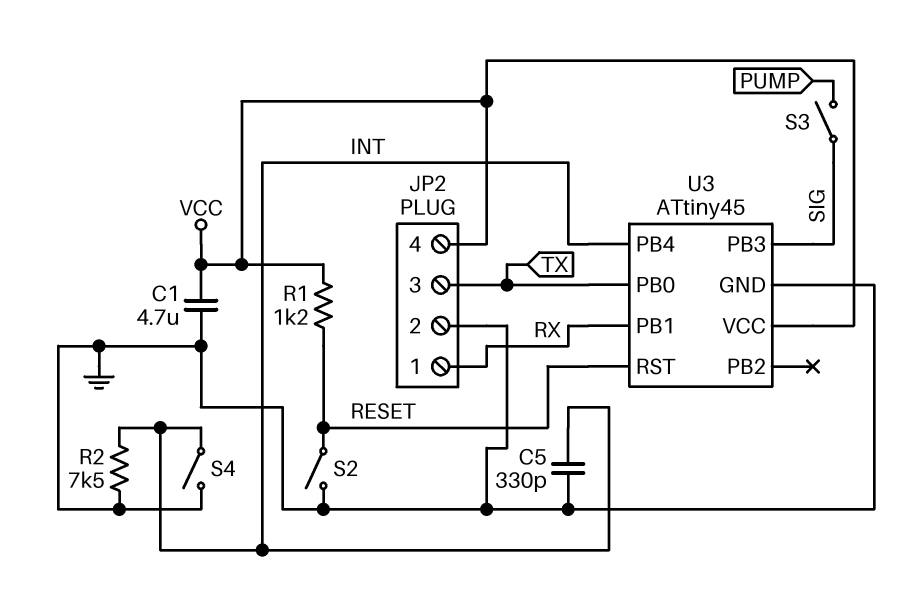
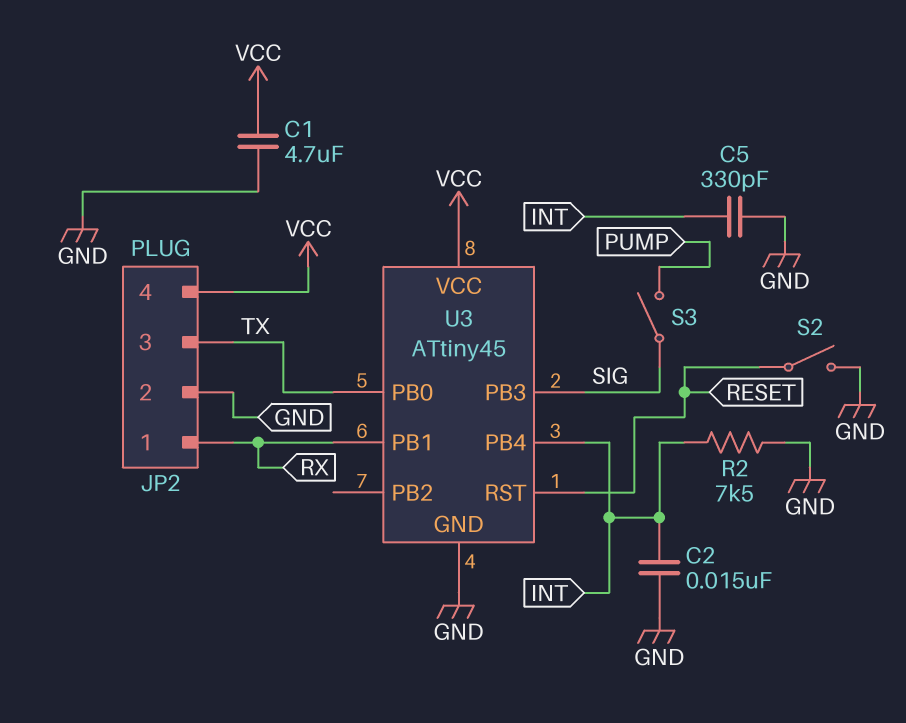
C2: none -> 15nF (GND, INT)
R1: 1.2k (RESET, VCC) -> none
S4: switch (GND, INT) -> none

